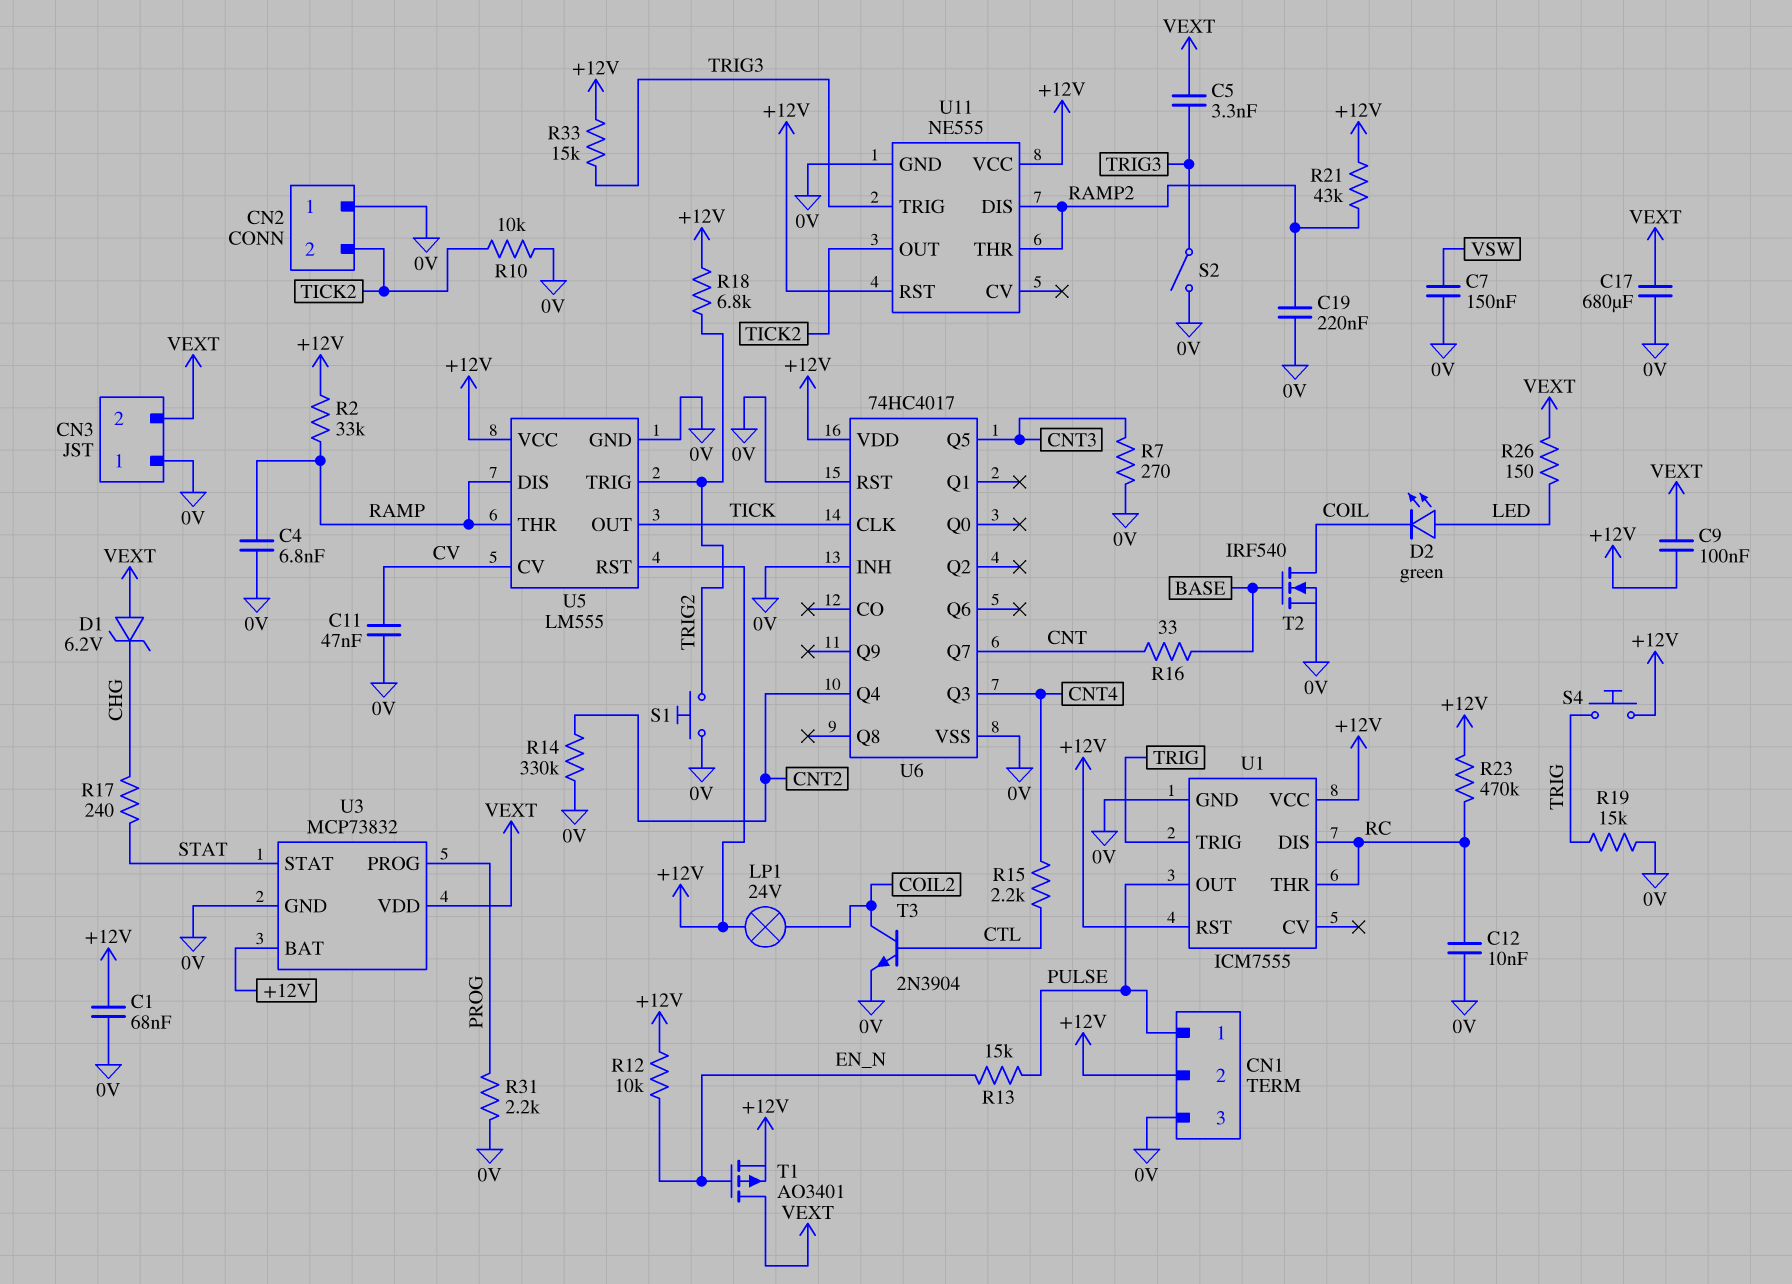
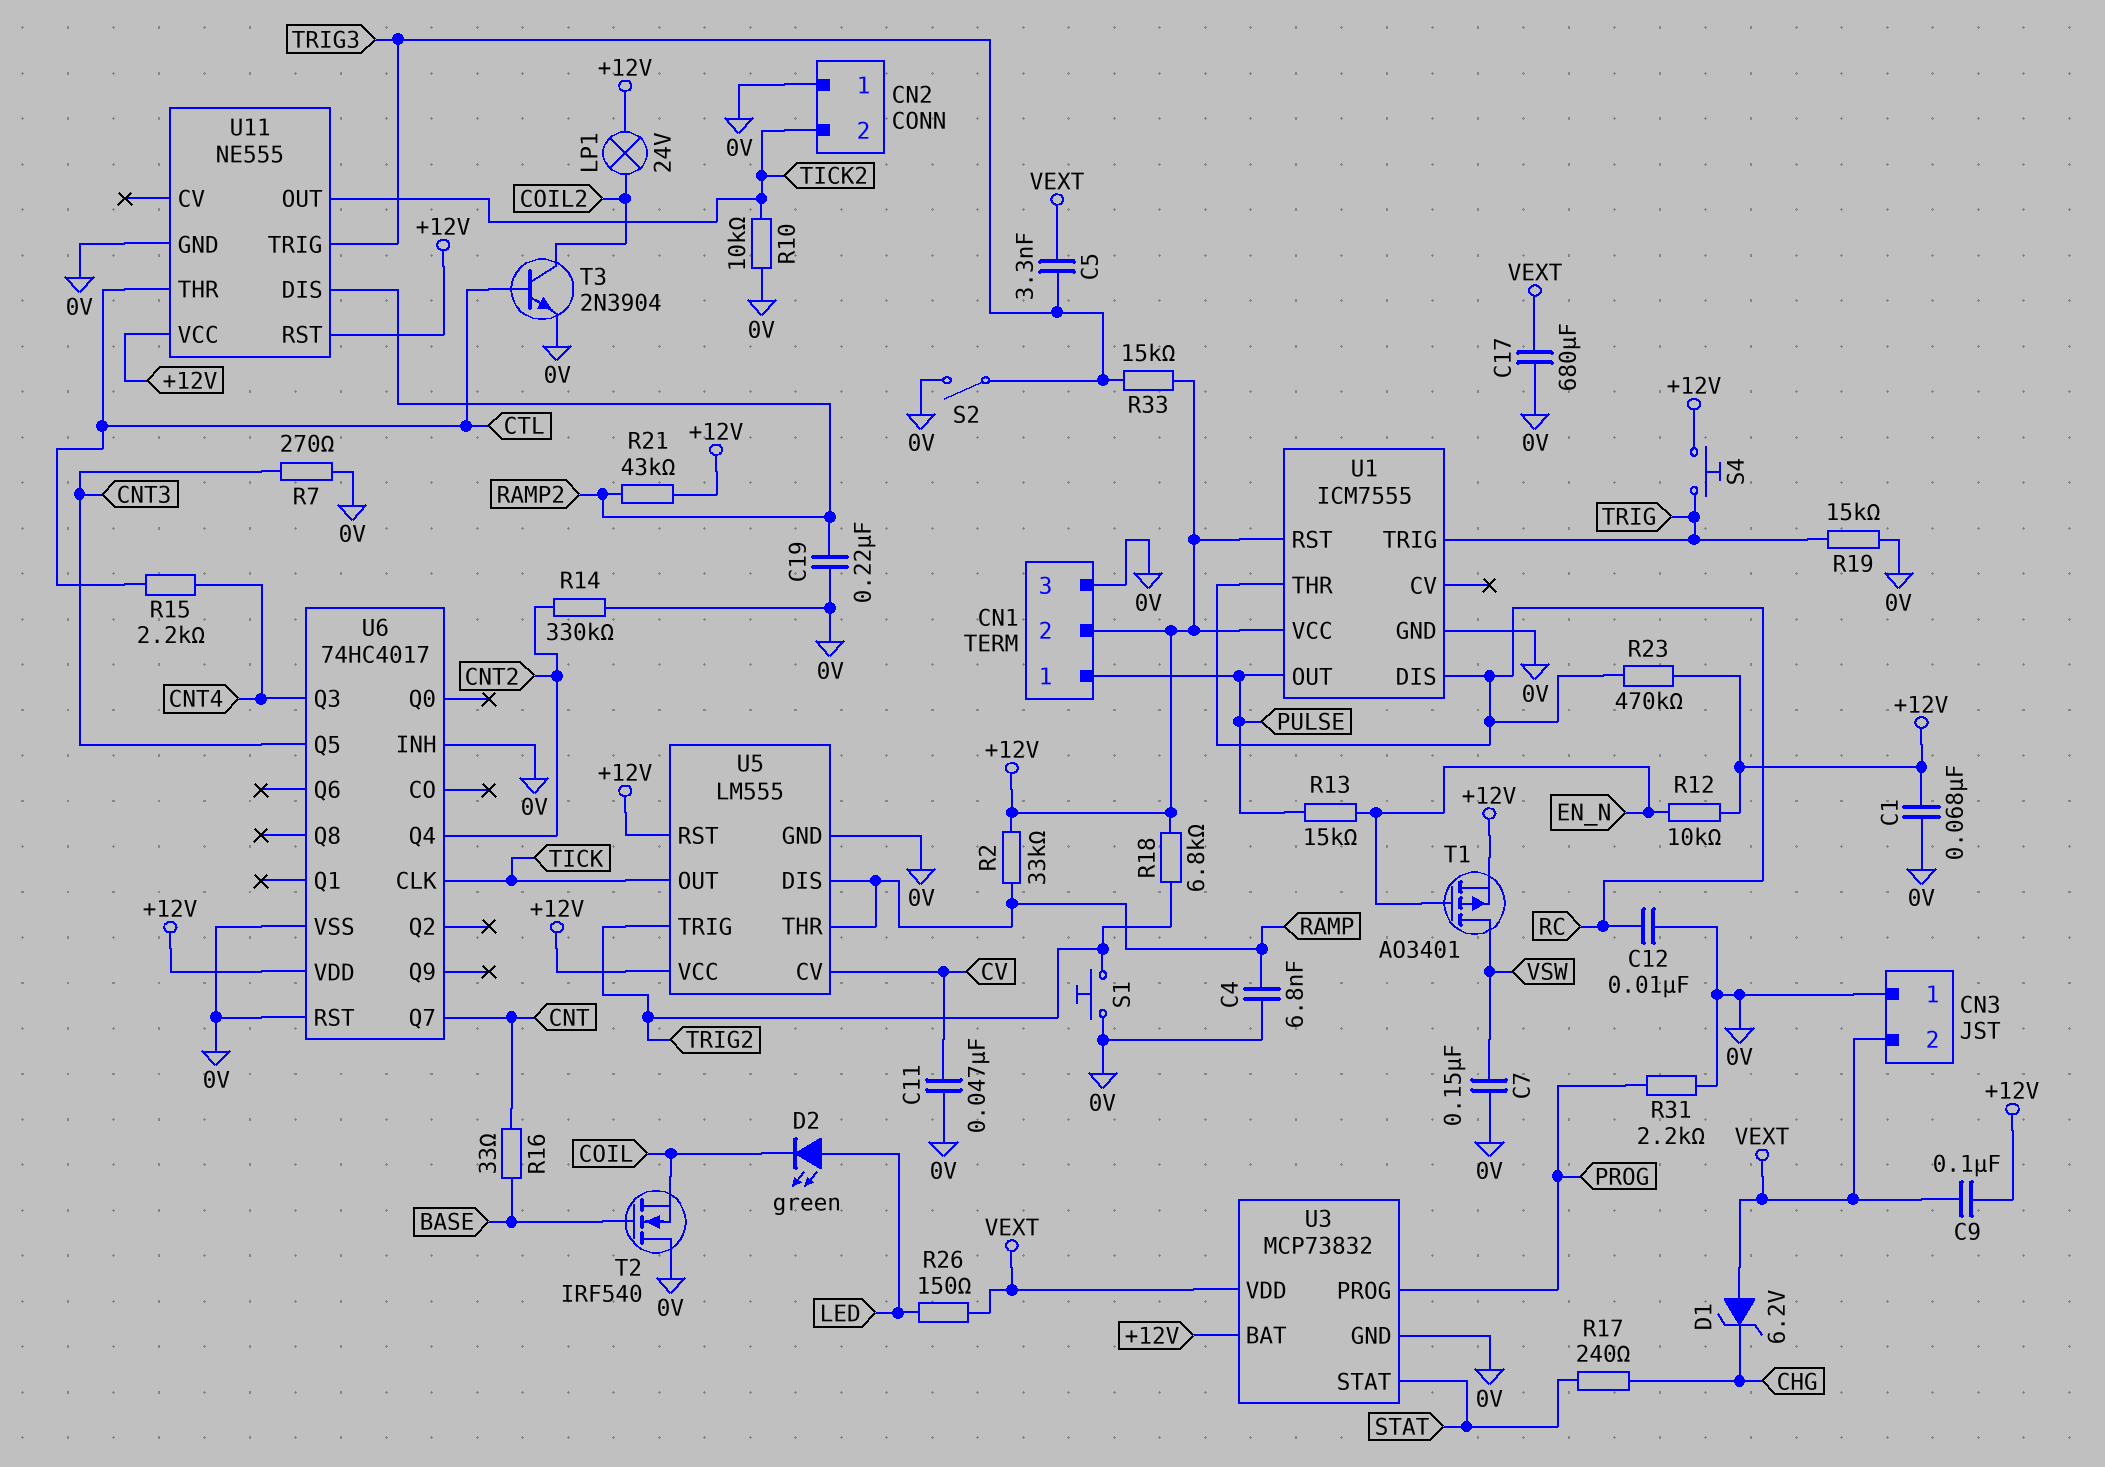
T1: PMOS AO3401 (G EN_N, D VEXT, S +12V) -> PMOS AO3401 (G EN_N, D VSW, S +12V)
T2: NMOS IRF540 (G BASE, D COIL, S 0V) -> NMOS IRF540 (G BASE, D 0V, S COIL)
U11 pin THR: RAMP2 -> CTL

